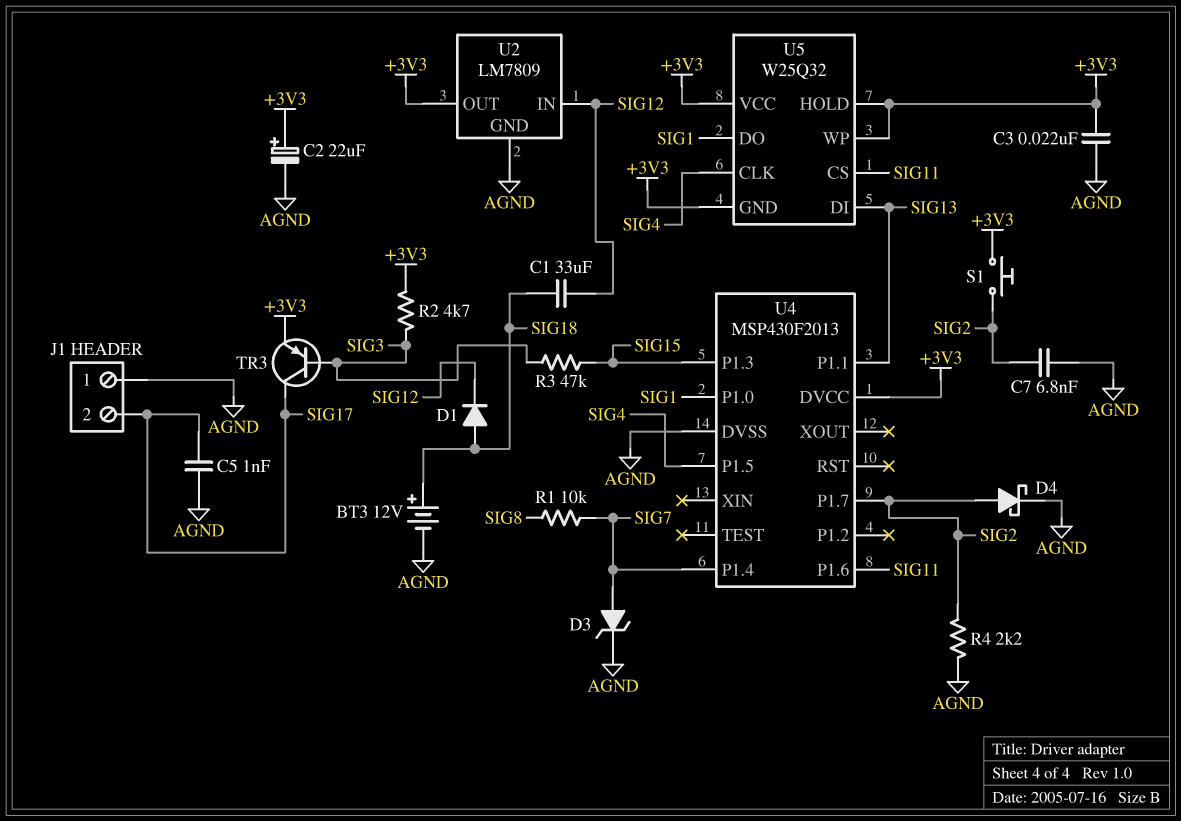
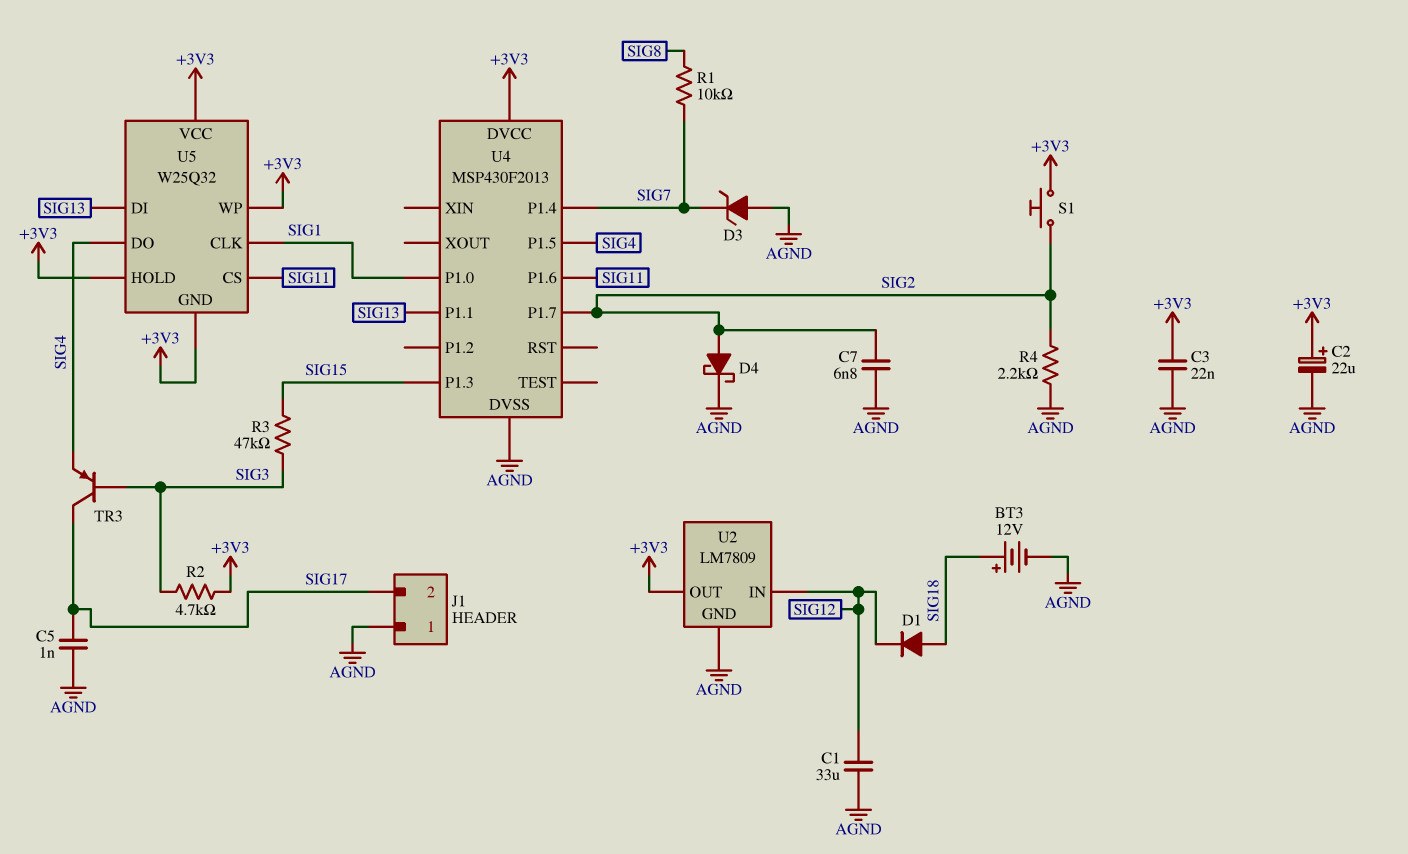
C1: 33uF (SIG12, SIG18) -> 33uF (AGND, SIG12)
D3: zener (A SIG7, K AGND) -> zener (A AGND, K SIG7)
TR3: PNP (B SIG3, C SIG17, E +3V3) -> PNP (B SIG3, C SIG17, E SIG4)
U5 pin CLK: SIG4 -> SIG1
U5 pin DO: SIG1 -> SIG4

